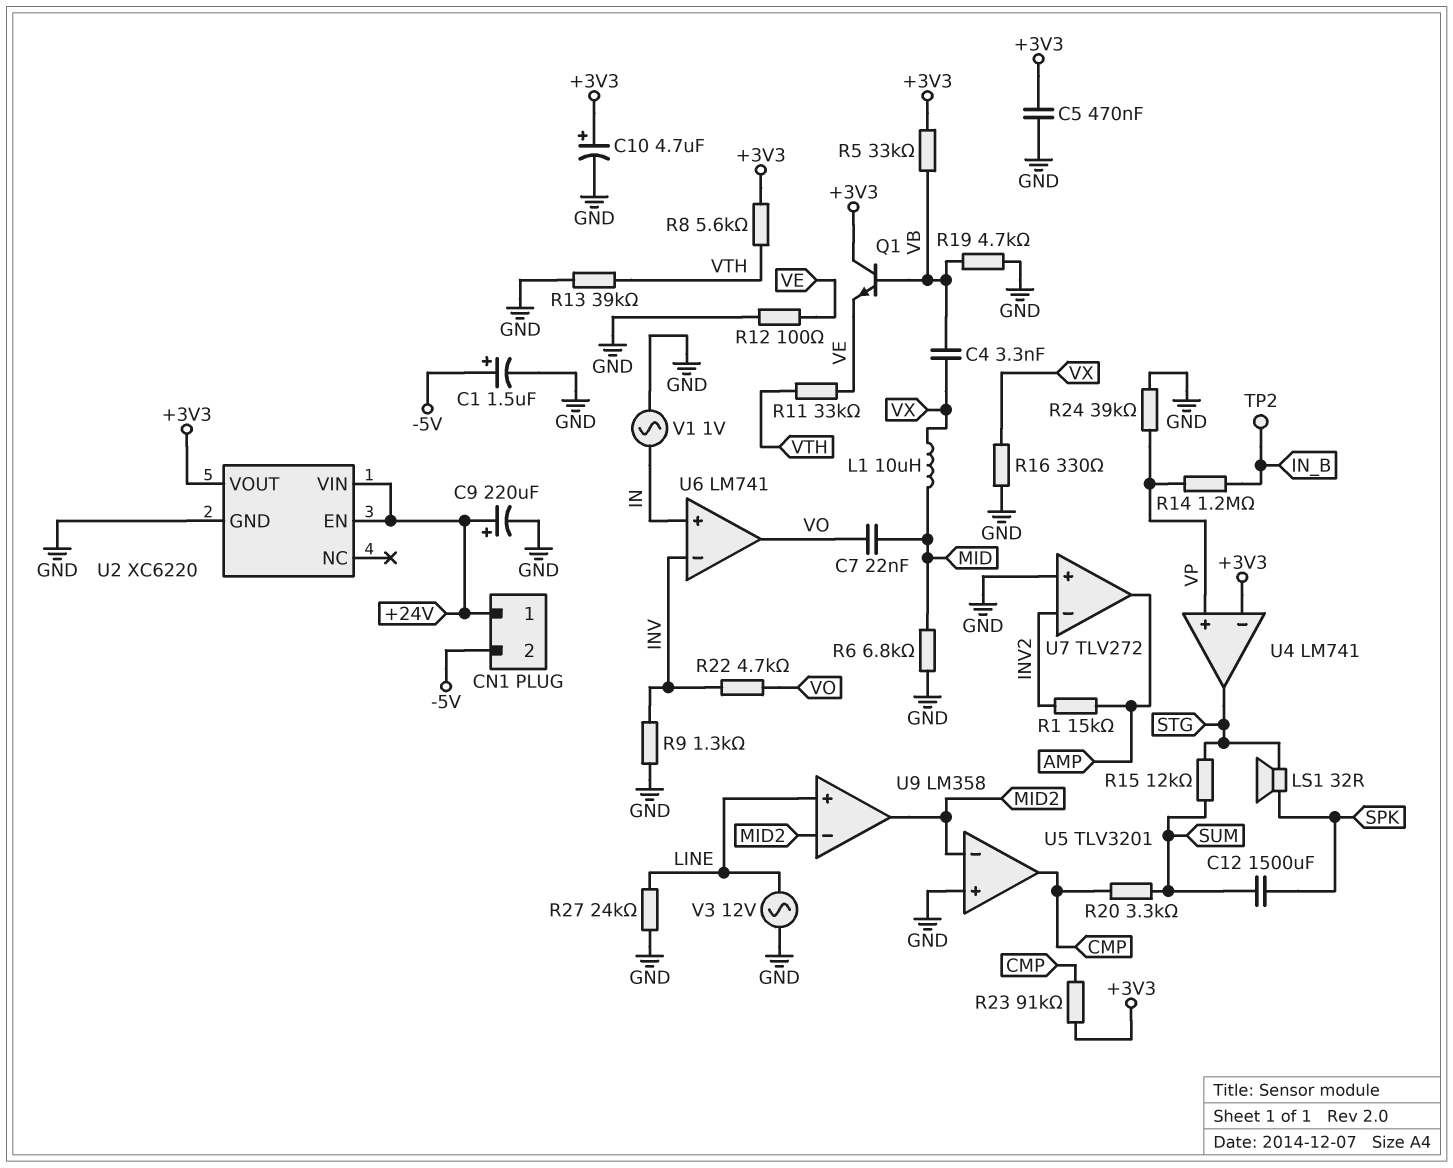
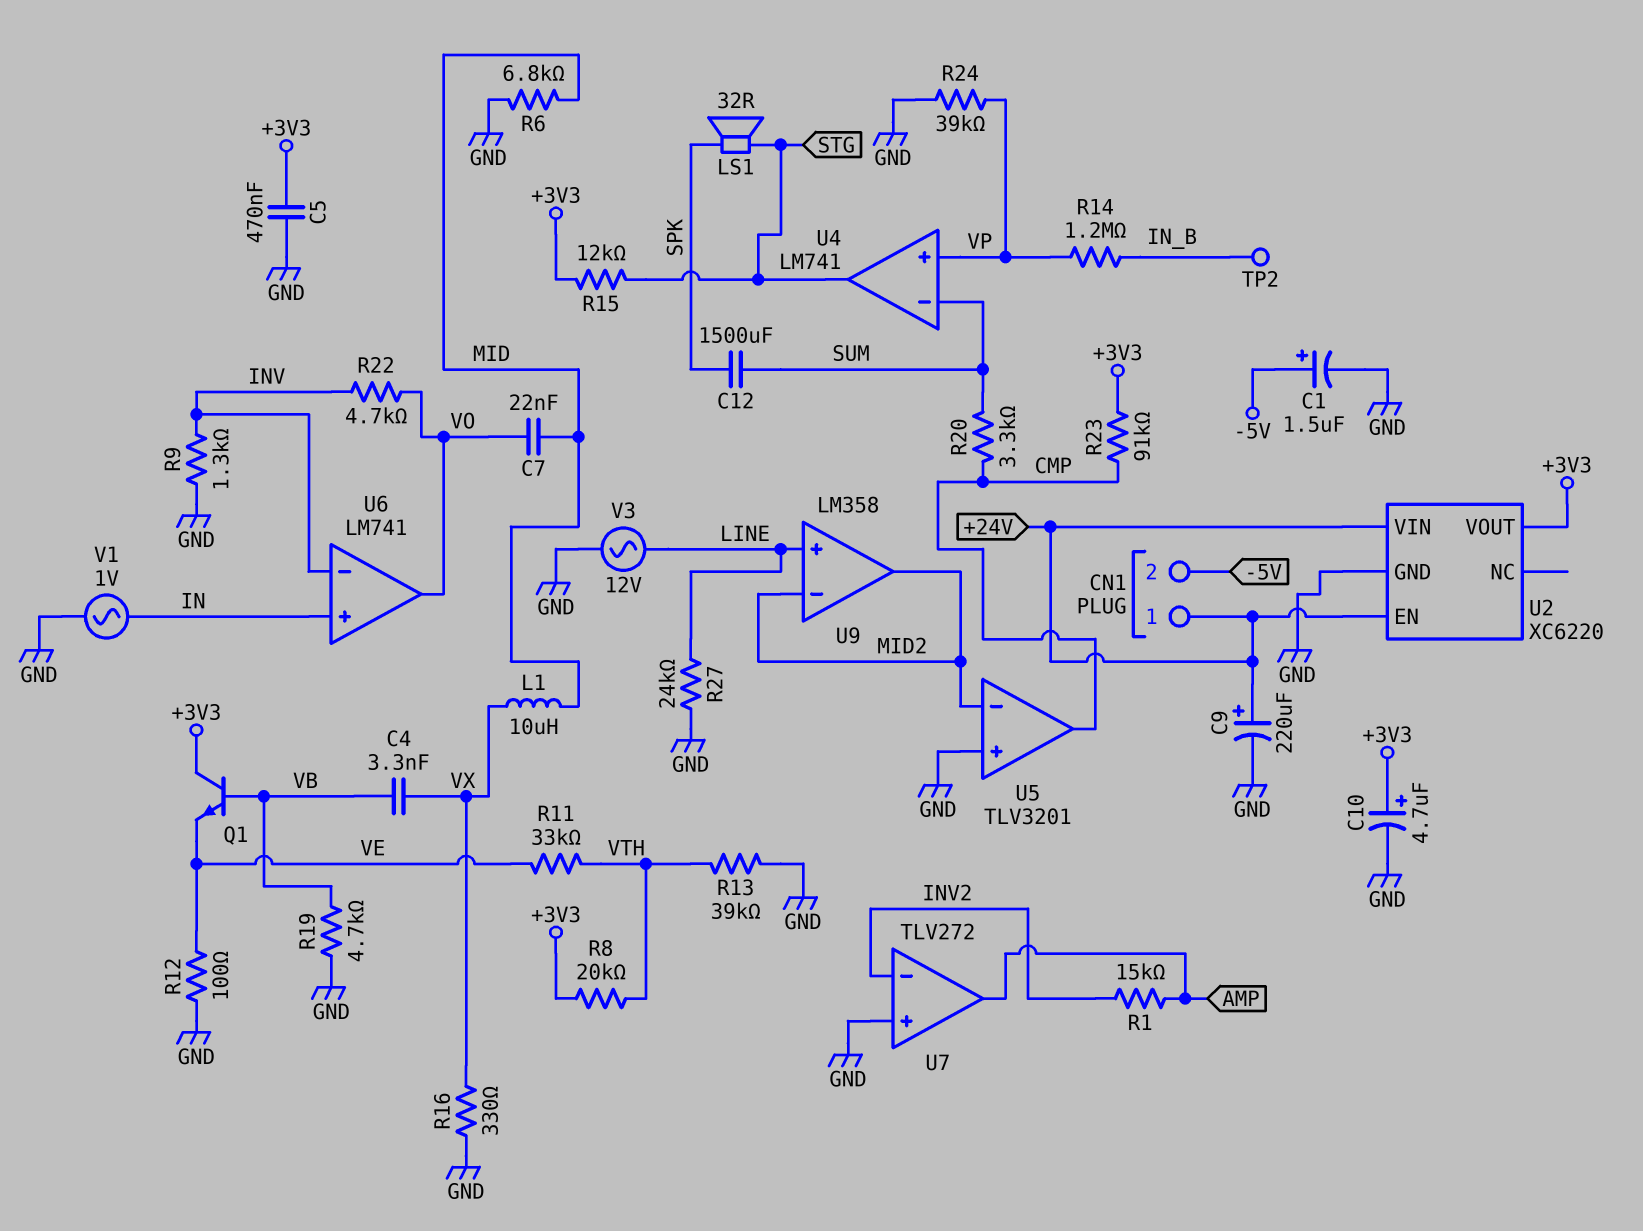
R5: 33k (+3V3, VB) -> none
R8: 5.6k (+3V3, VTH) -> 20k (+3V3, VTH)
R15: 12k (STG, SUM) -> 12k (+3V3, STG)
U4 pin in-: +3V3 -> SUM

